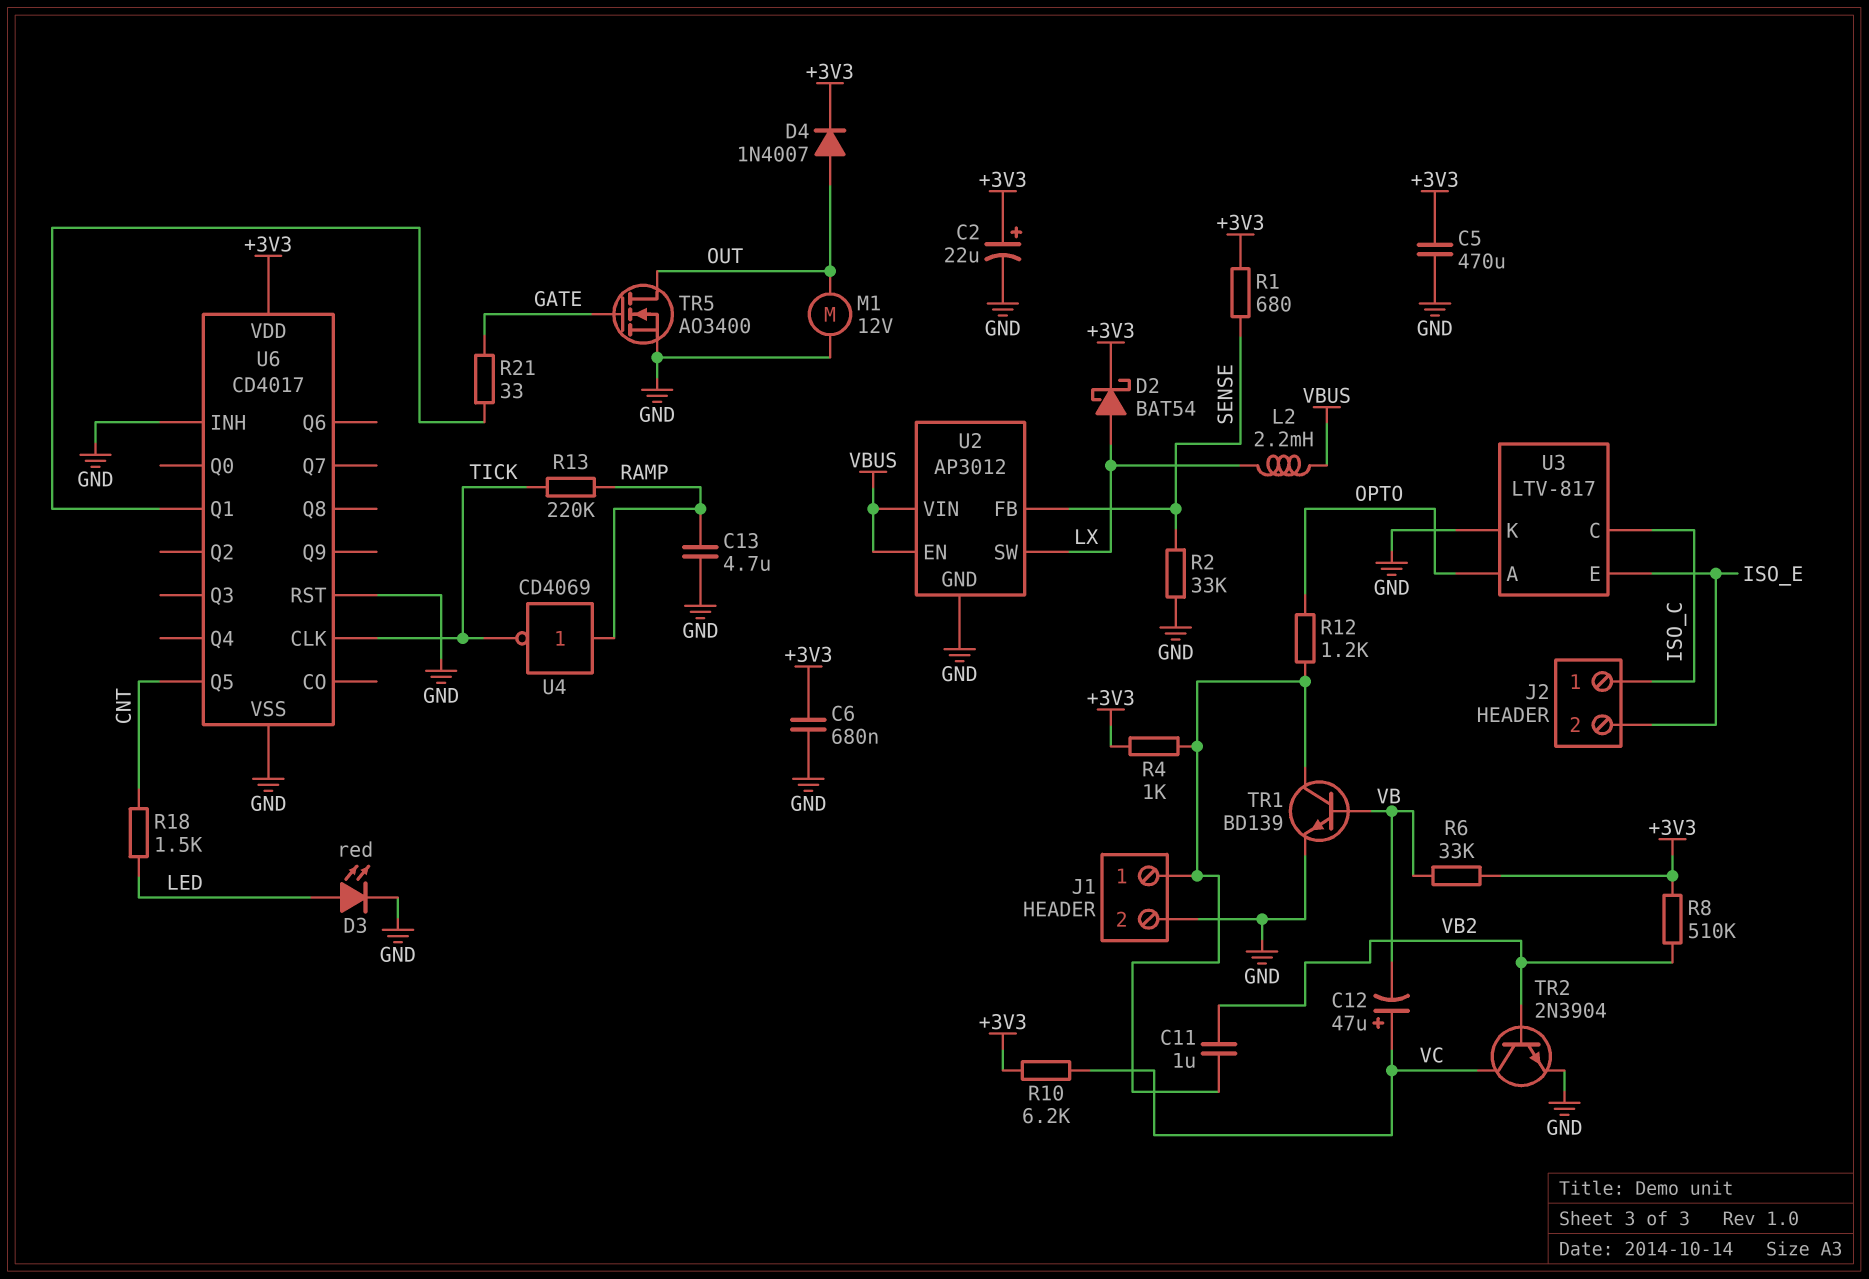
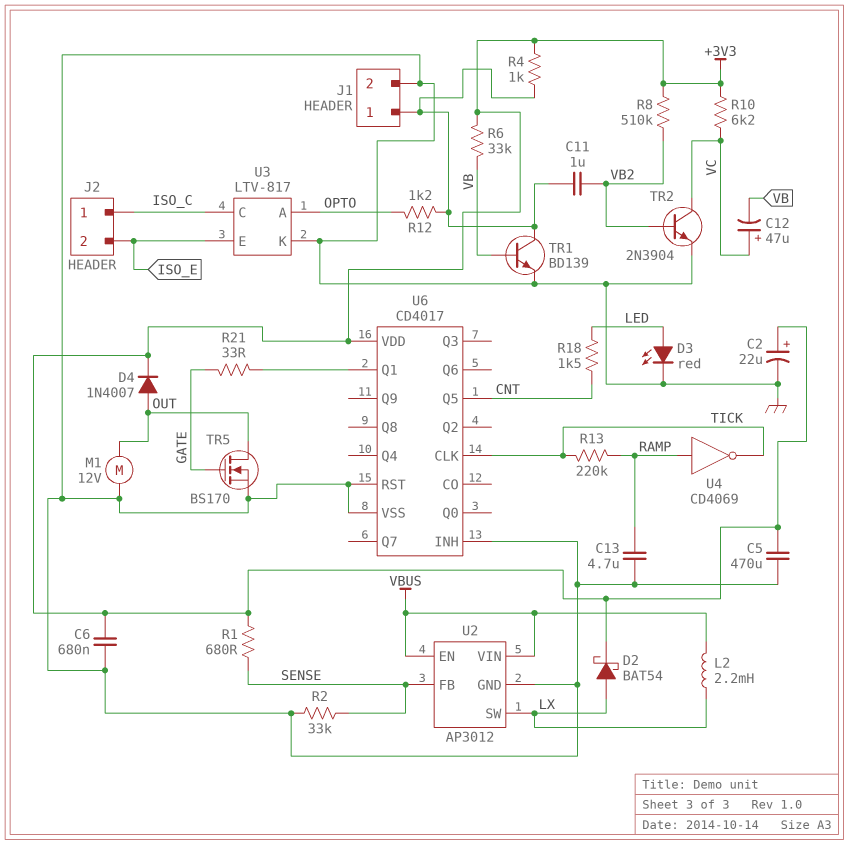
TR5: NMOS AO3400 (G GATE, D OUT, S GND) -> NMOS BS170 (G GATE, D OUT, S GND)

